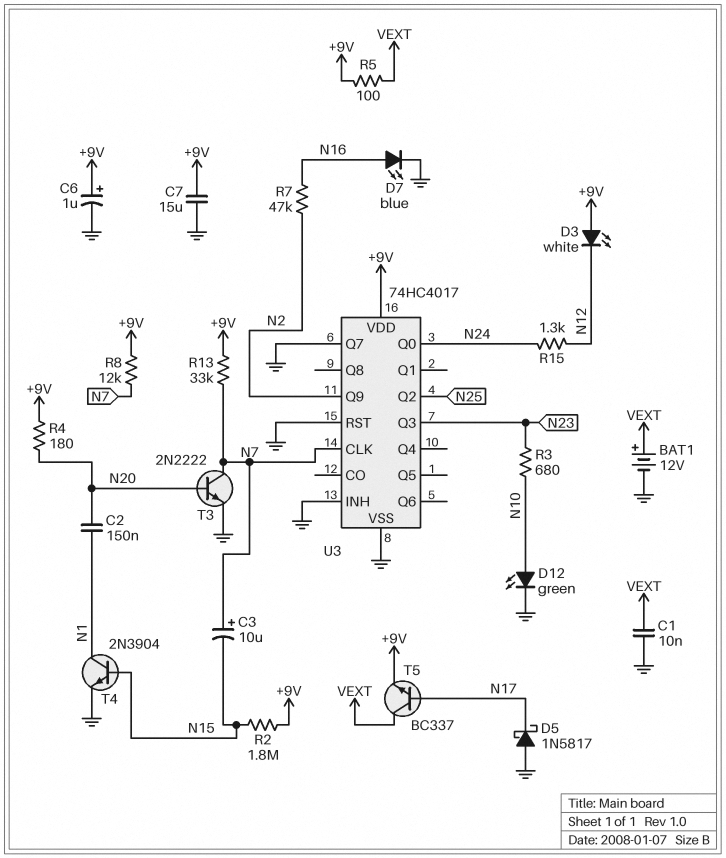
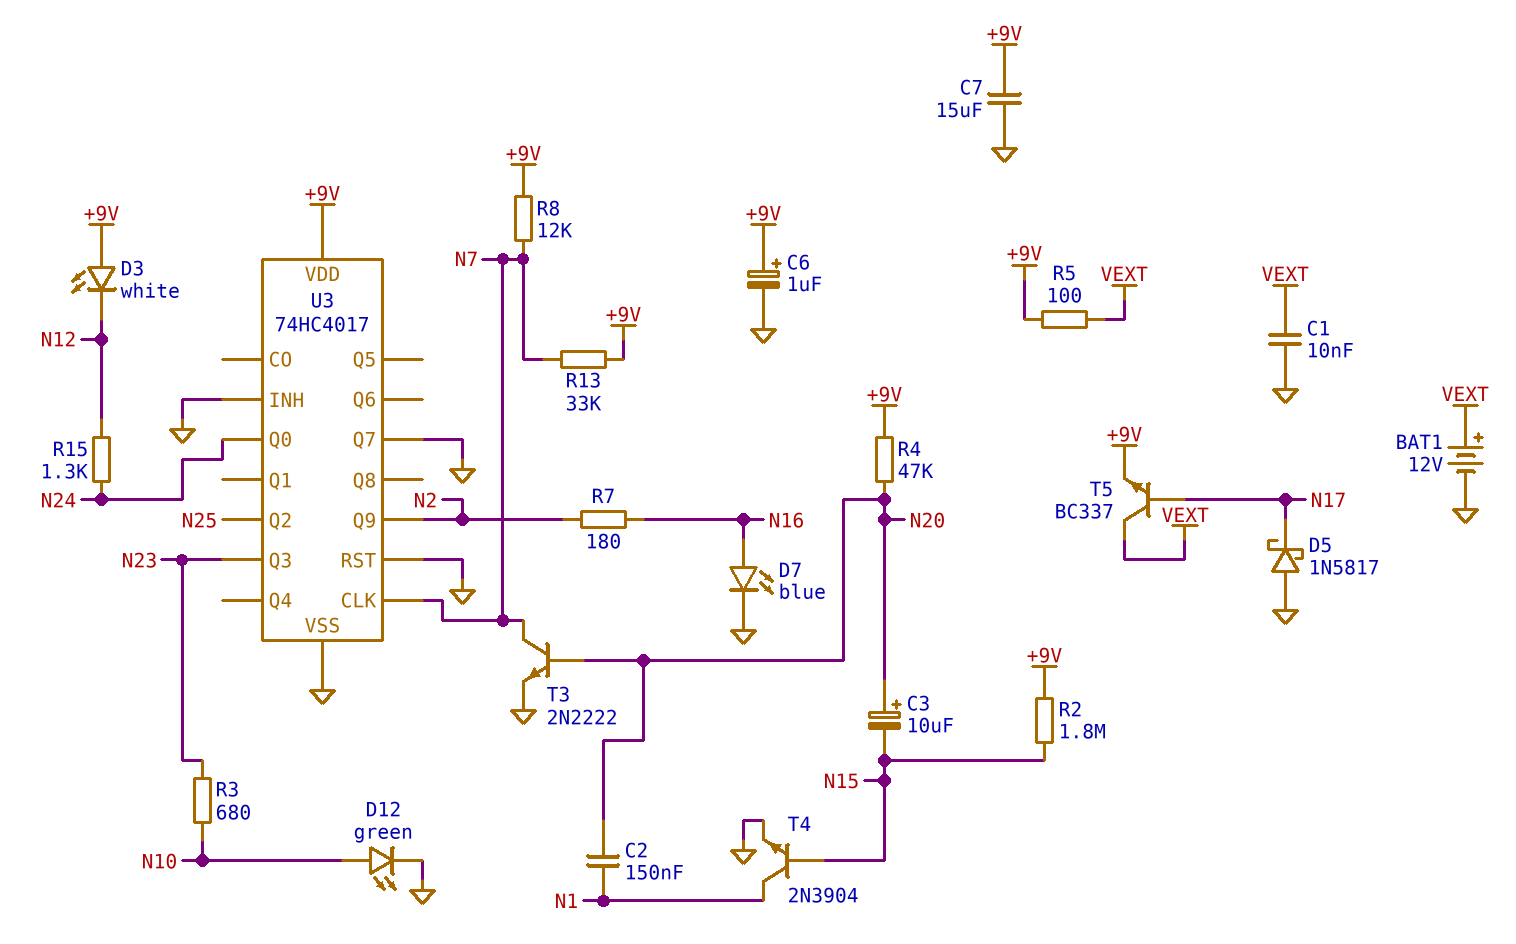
C3: 10uF (plus N7, minus N15) -> 10uF (plus N20, minus N15)
R4: 180 (+9V, N20) -> 47k (+9V, N20)
R7: 47k (N2, N16) -> 180 (N2, N16)

